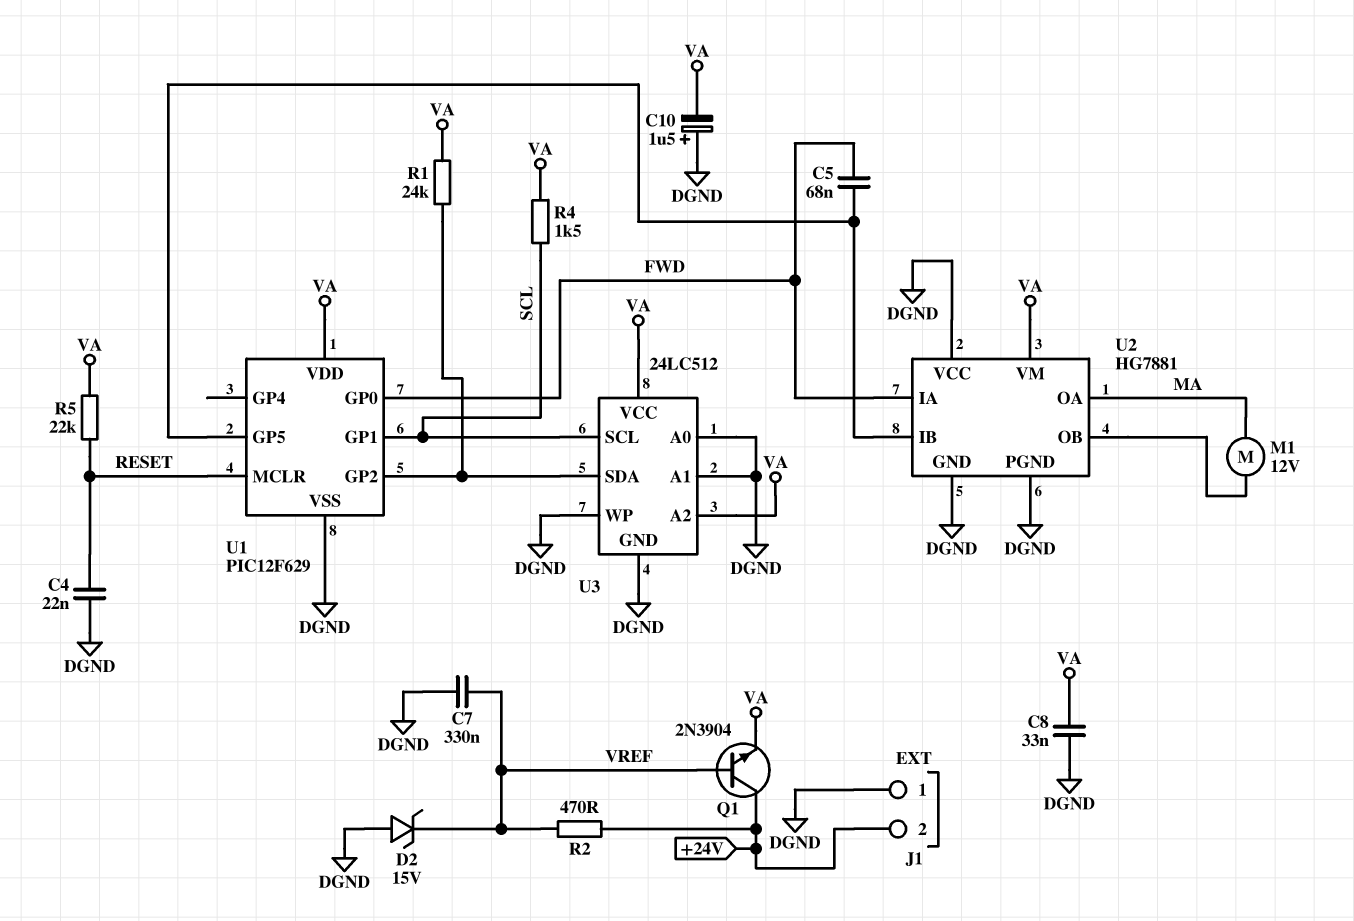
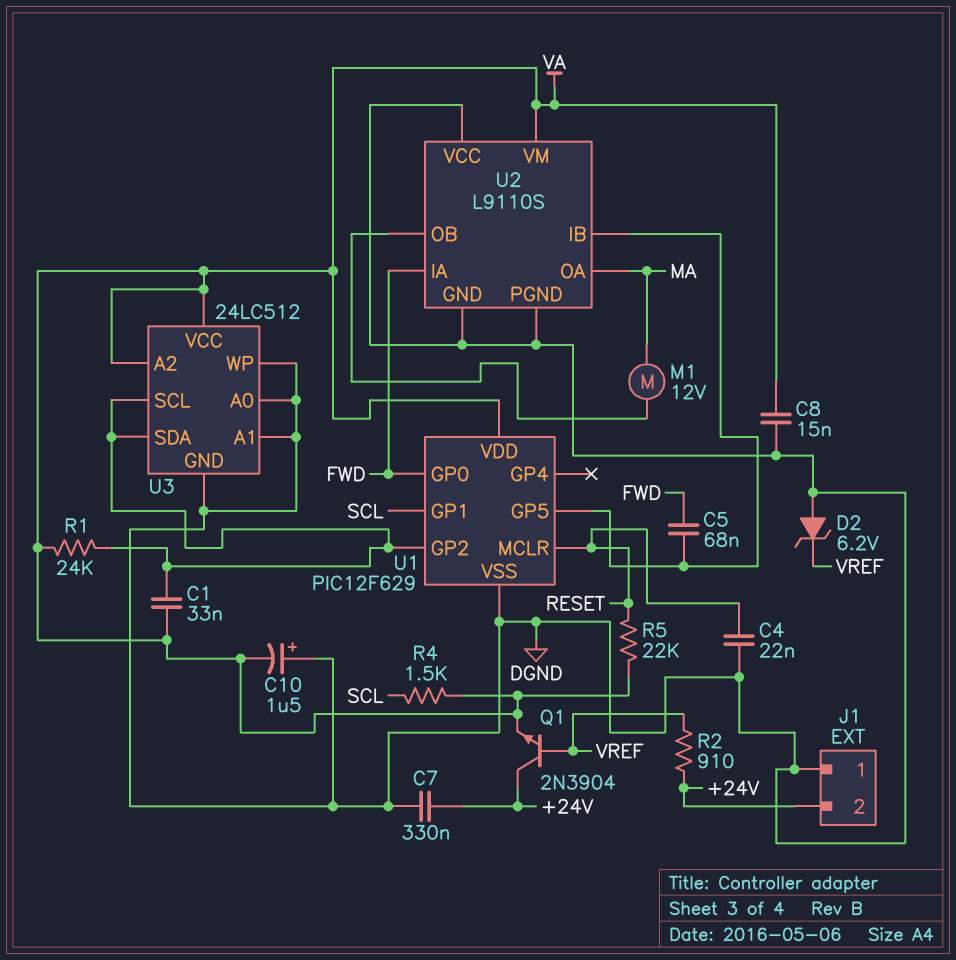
C1: none -> 33nF (U1/GP2, VA)
C7: 330nF (DGND, VREF) -> 330nF (+24V, DGND)
C8: 33nF (DGND, VA) -> 15nF (DGND, VA)
D2: zener 15V (A DGND, K VREF) -> zener 6.2V (A DGND, K VREF)
R2: 470 (+24V, VREF) -> 910 (+24V, VREF)
U2: HG7881 -> L9110S
U3 pin SCL: SCL -> U1/GP2

